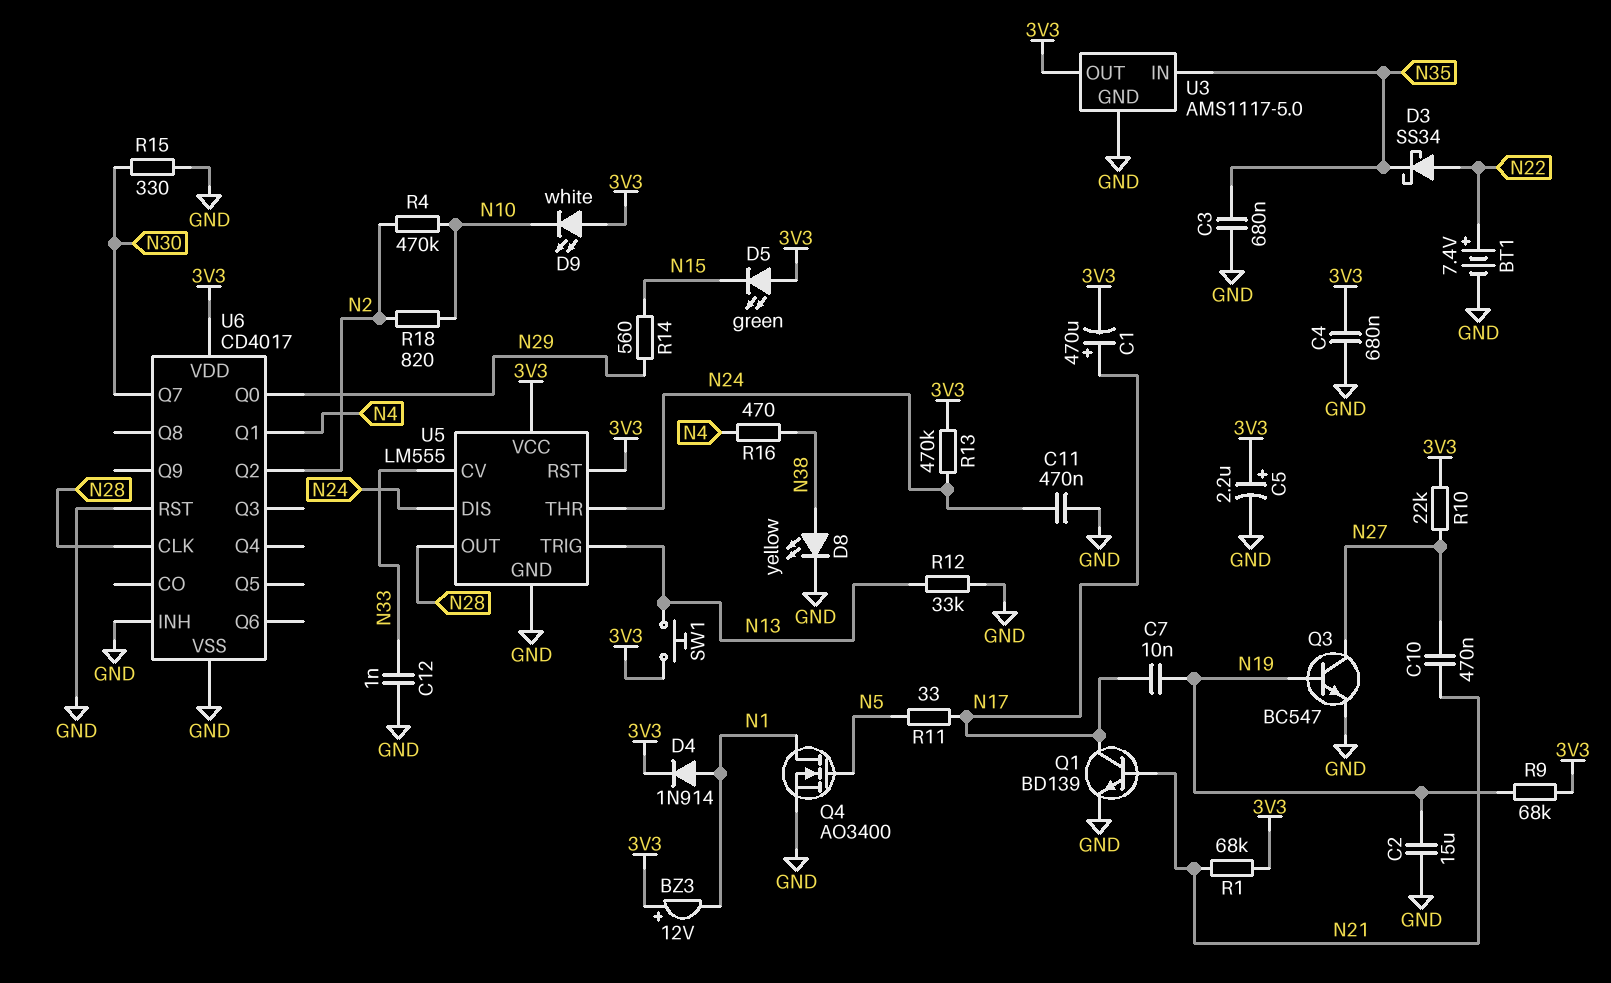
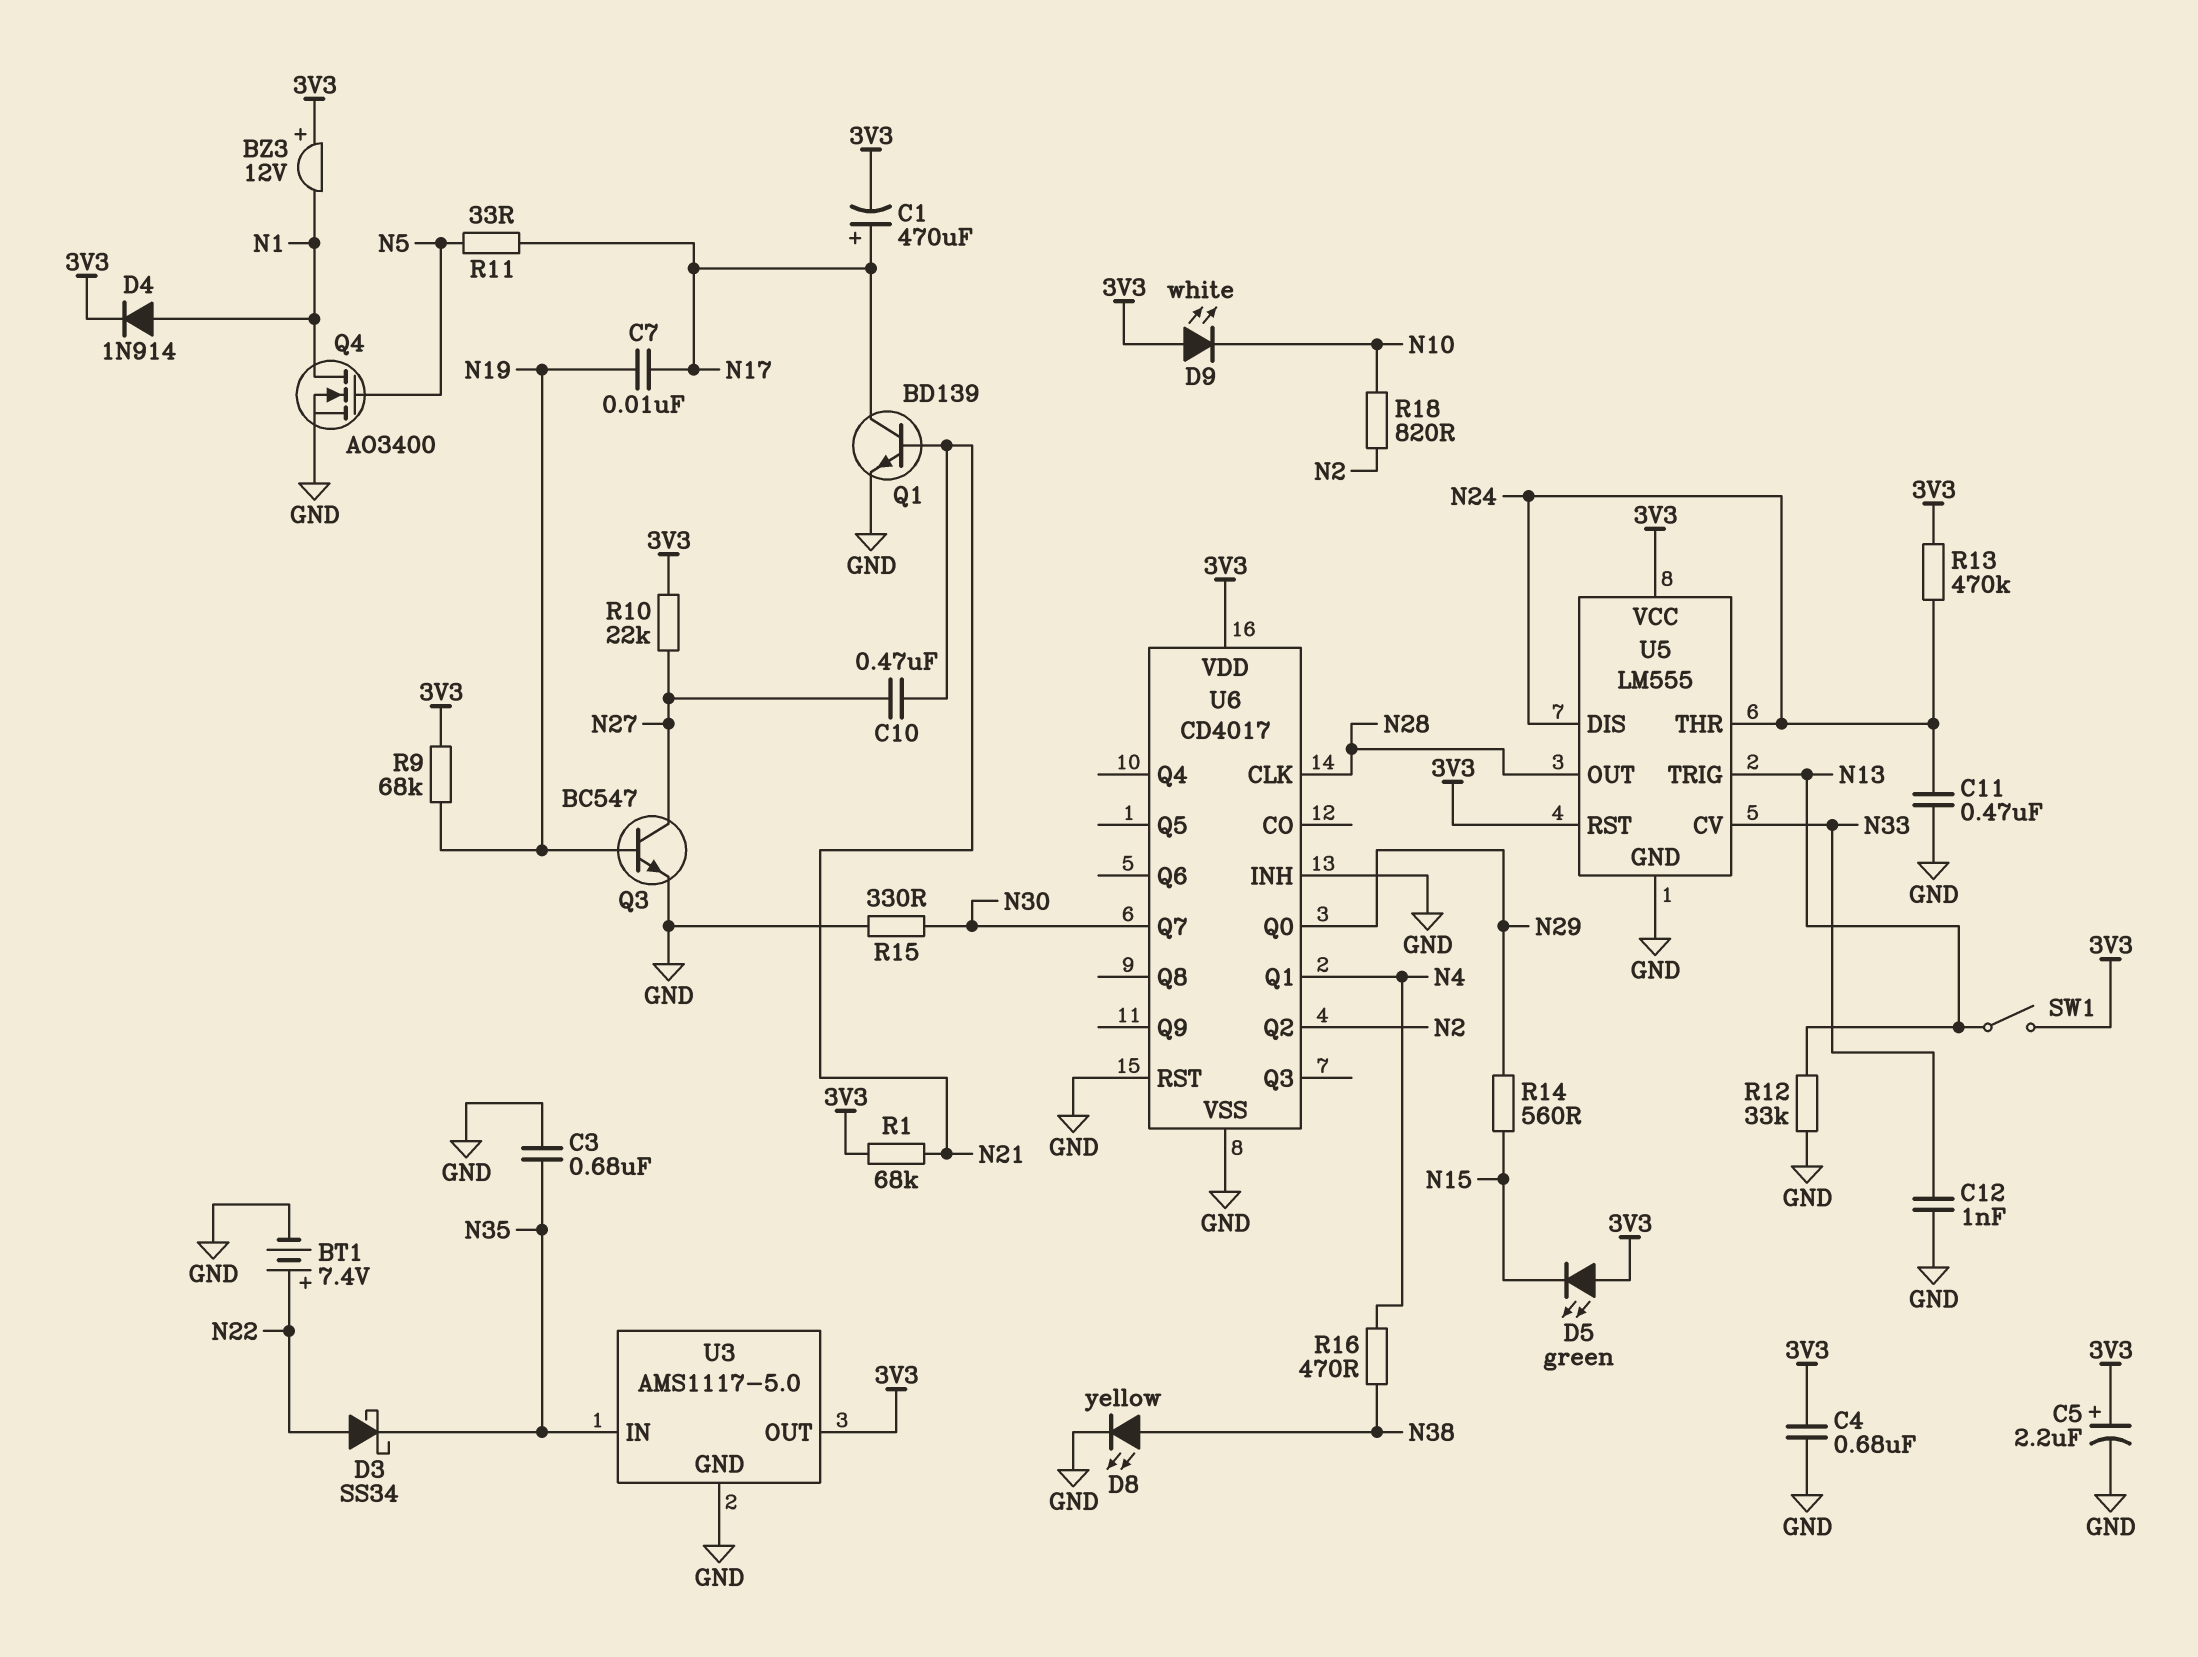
C2: 15uF (GND, N19) -> none
R4: 470k (N2, N10) -> none
SW1: button (3V3, N13) -> switch (3V3, N13)

